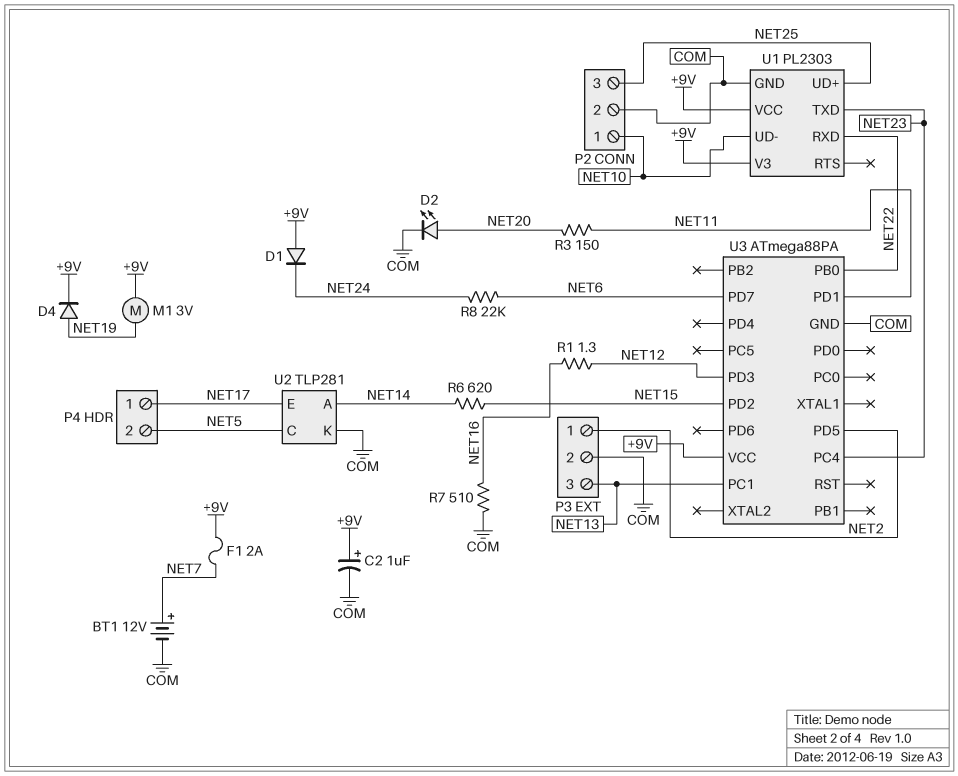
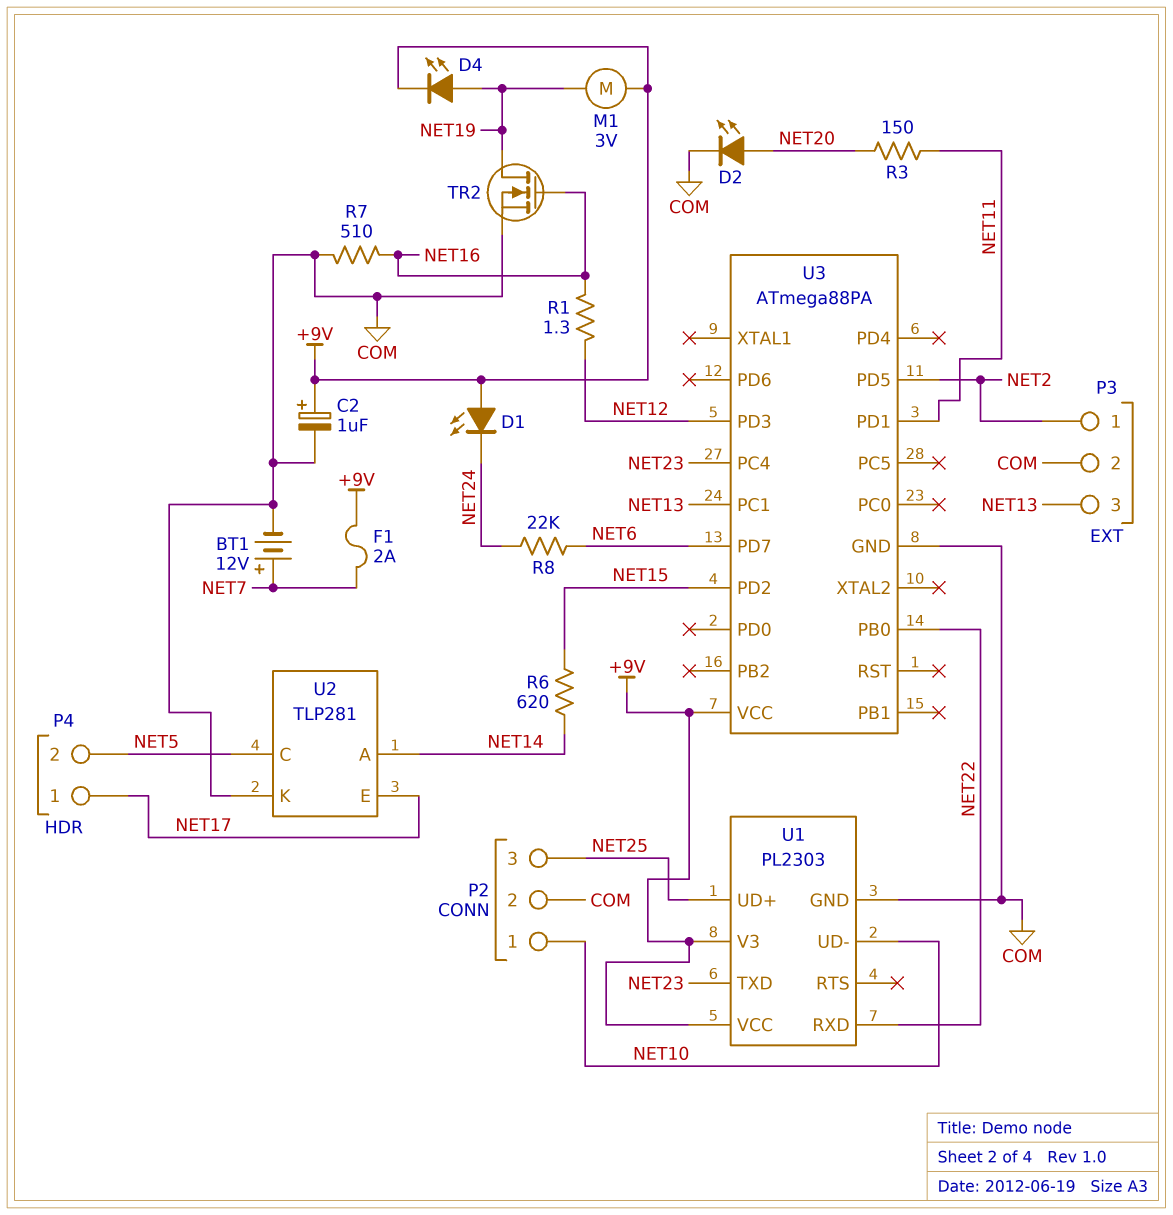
D1: diode (A +9V, K NET24) -> LED (A +9V, K NET24)
D4: diode (A NET19, K +9V) -> LED (A NET19, K +9V)
TR2: none -> NMOS (G NET16, D NET19, S COM)

